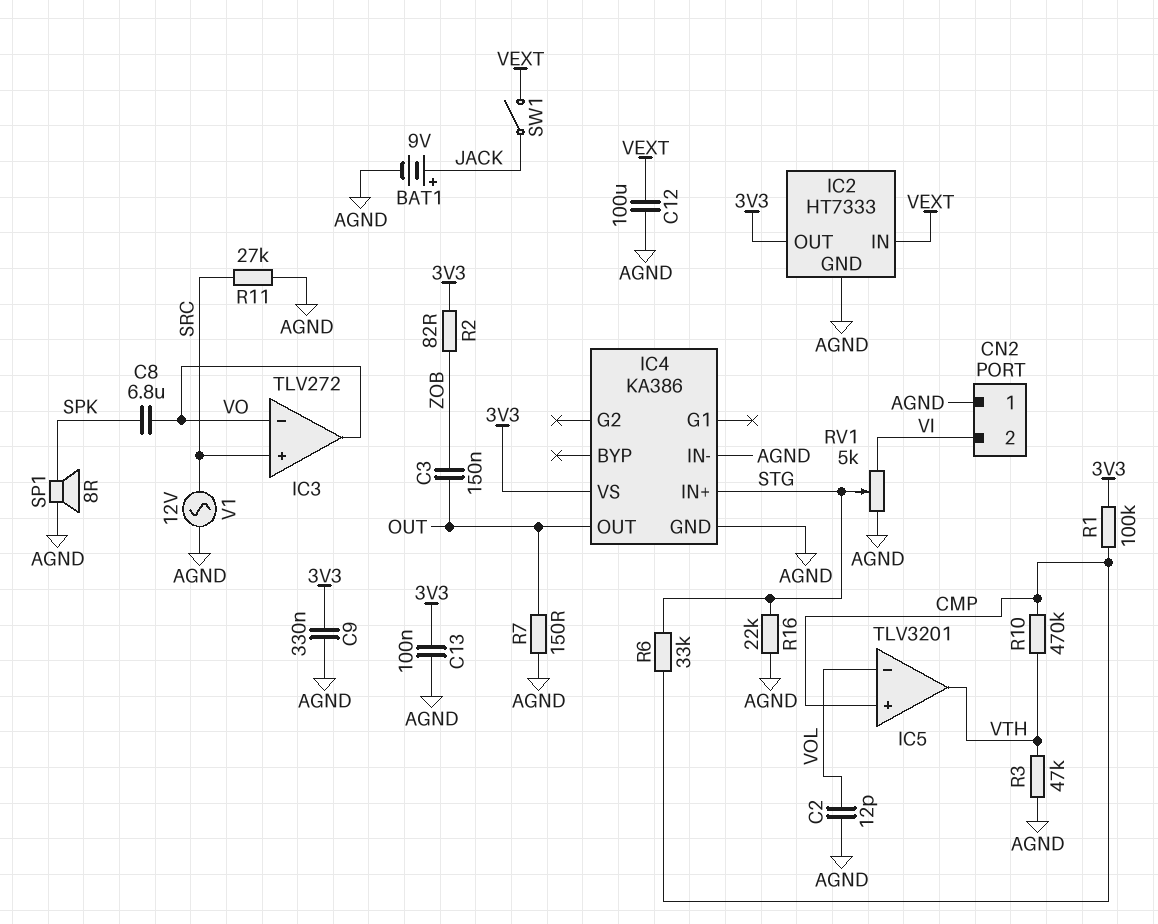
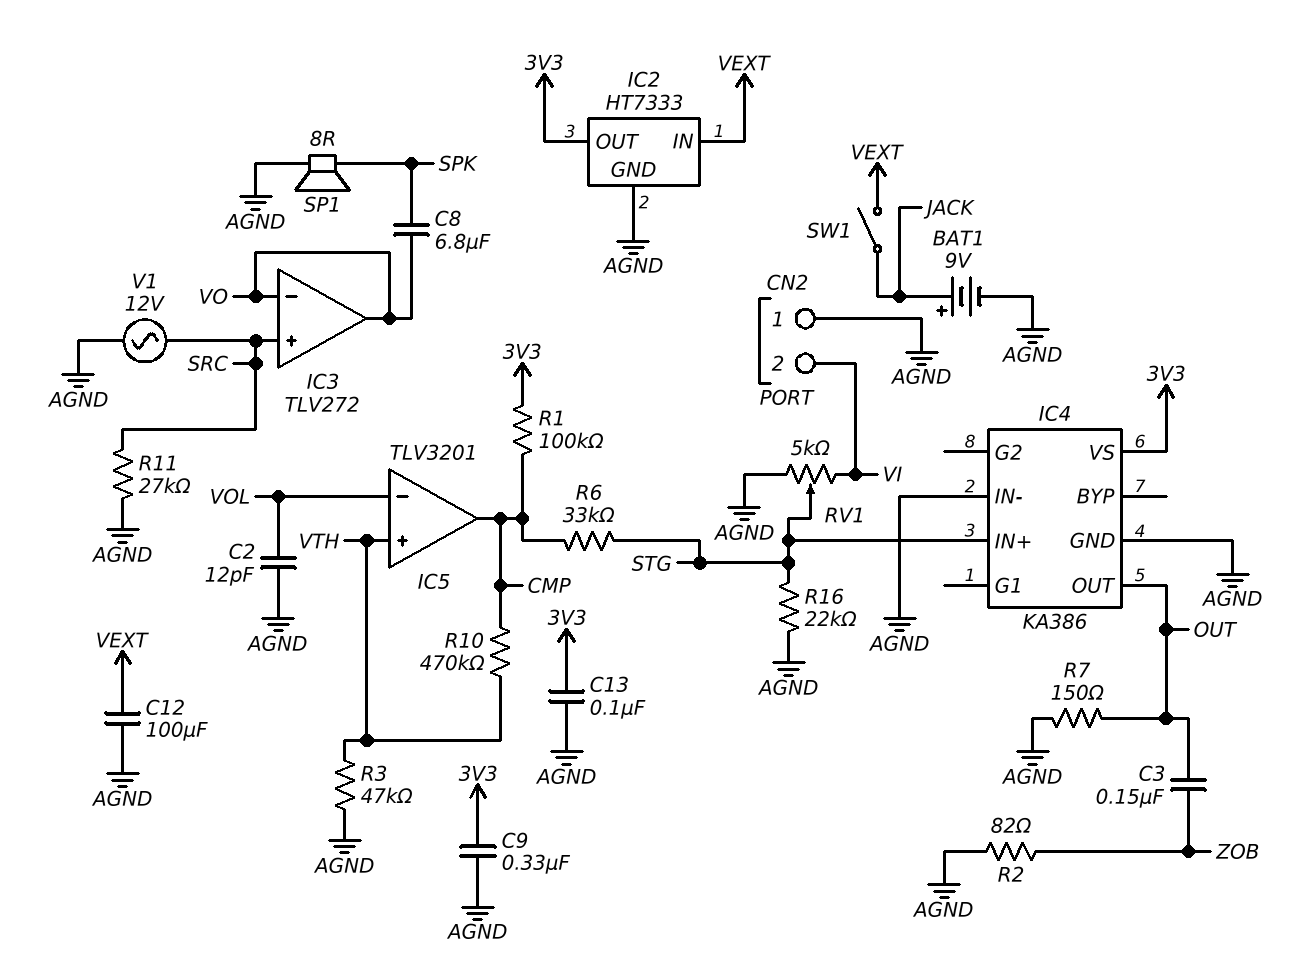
IC5 pin in+: CMP -> VTH
IC5 pin out: VTH -> CMP
R2: 82 (3V3, ZOB) -> 82 (AGND, ZOB)

